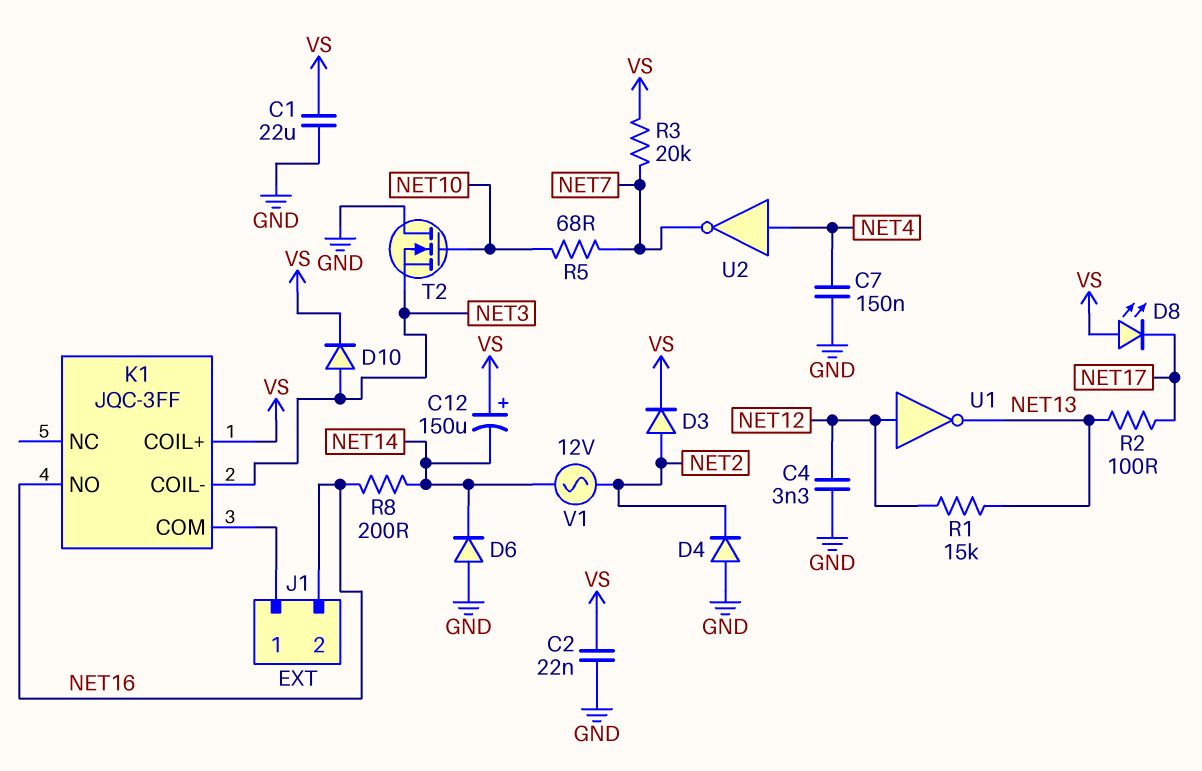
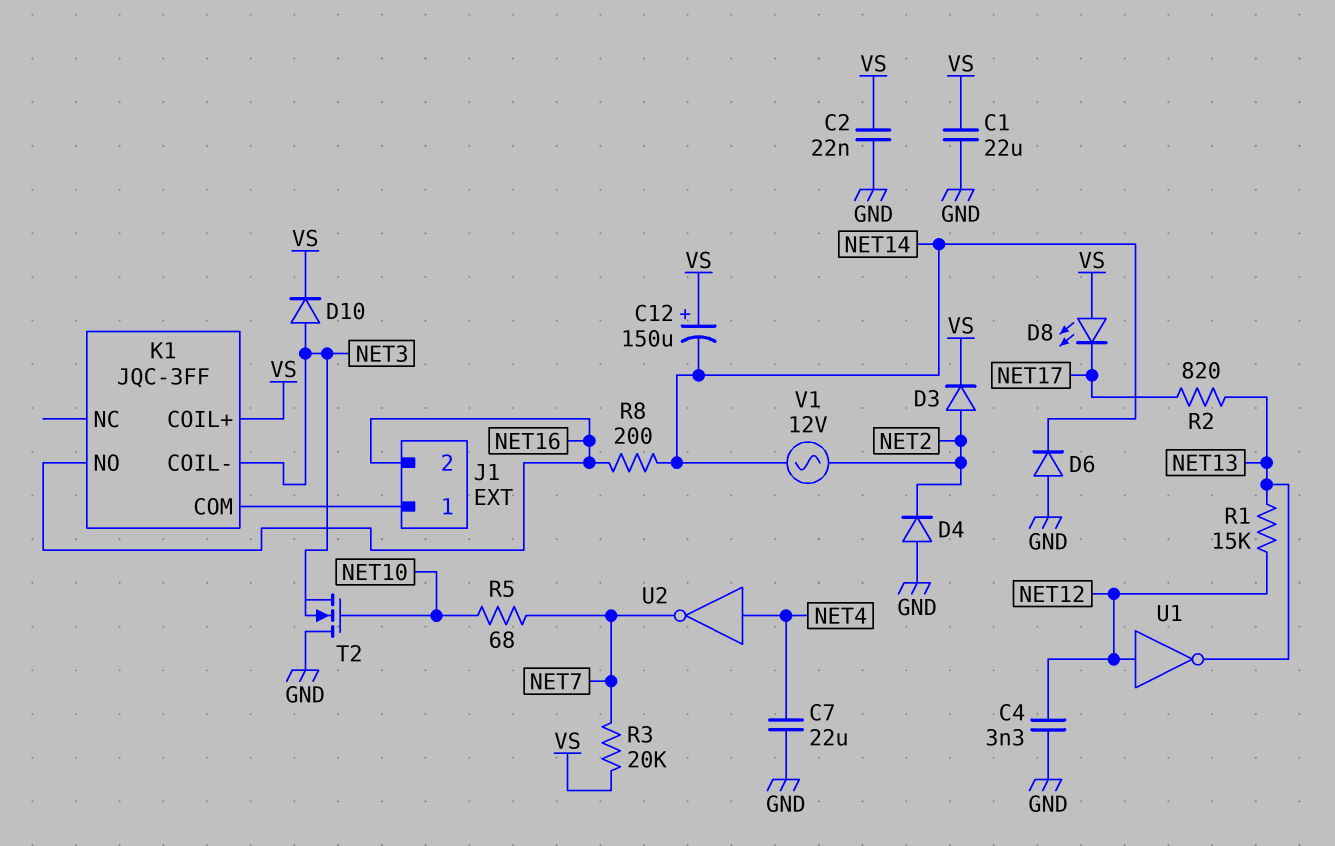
C7: 150nF (GND, NET4) -> 22uF (GND, NET4)
R2: 100 (NET13, NET17) -> 820 (NET13, NET17)

